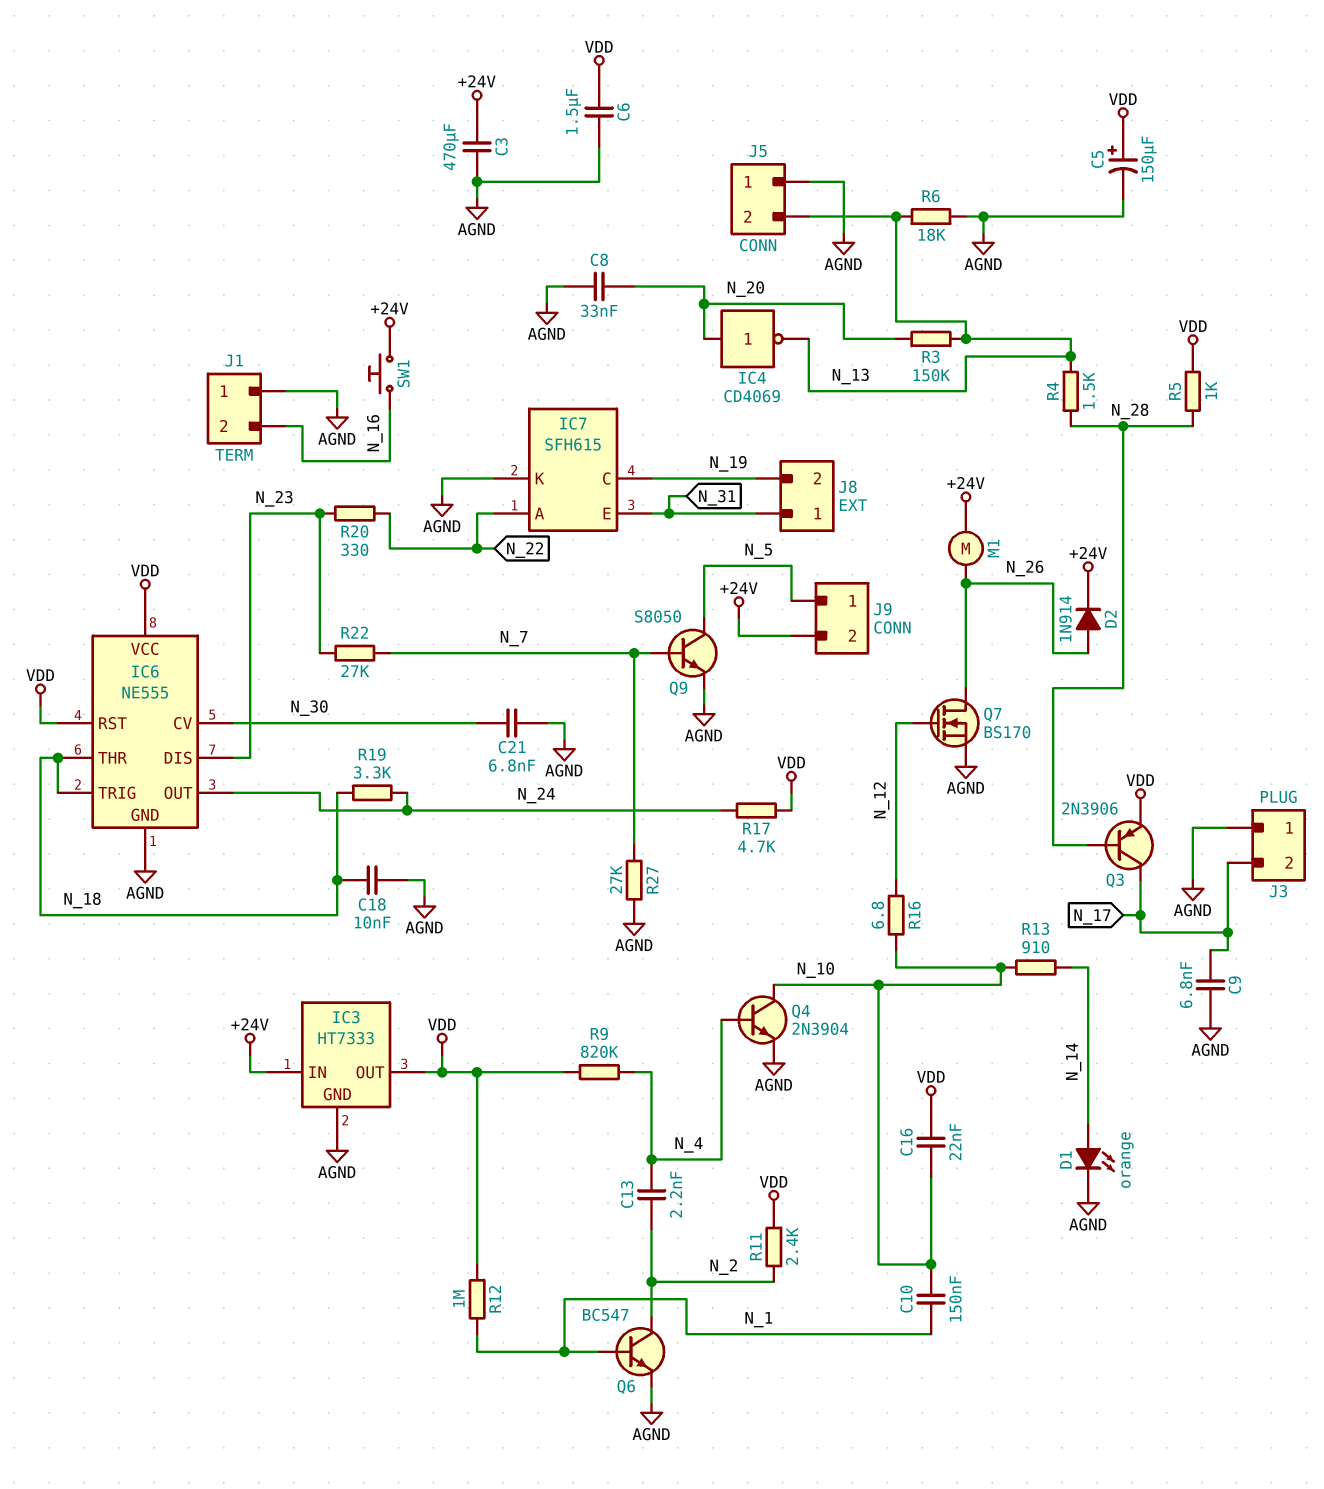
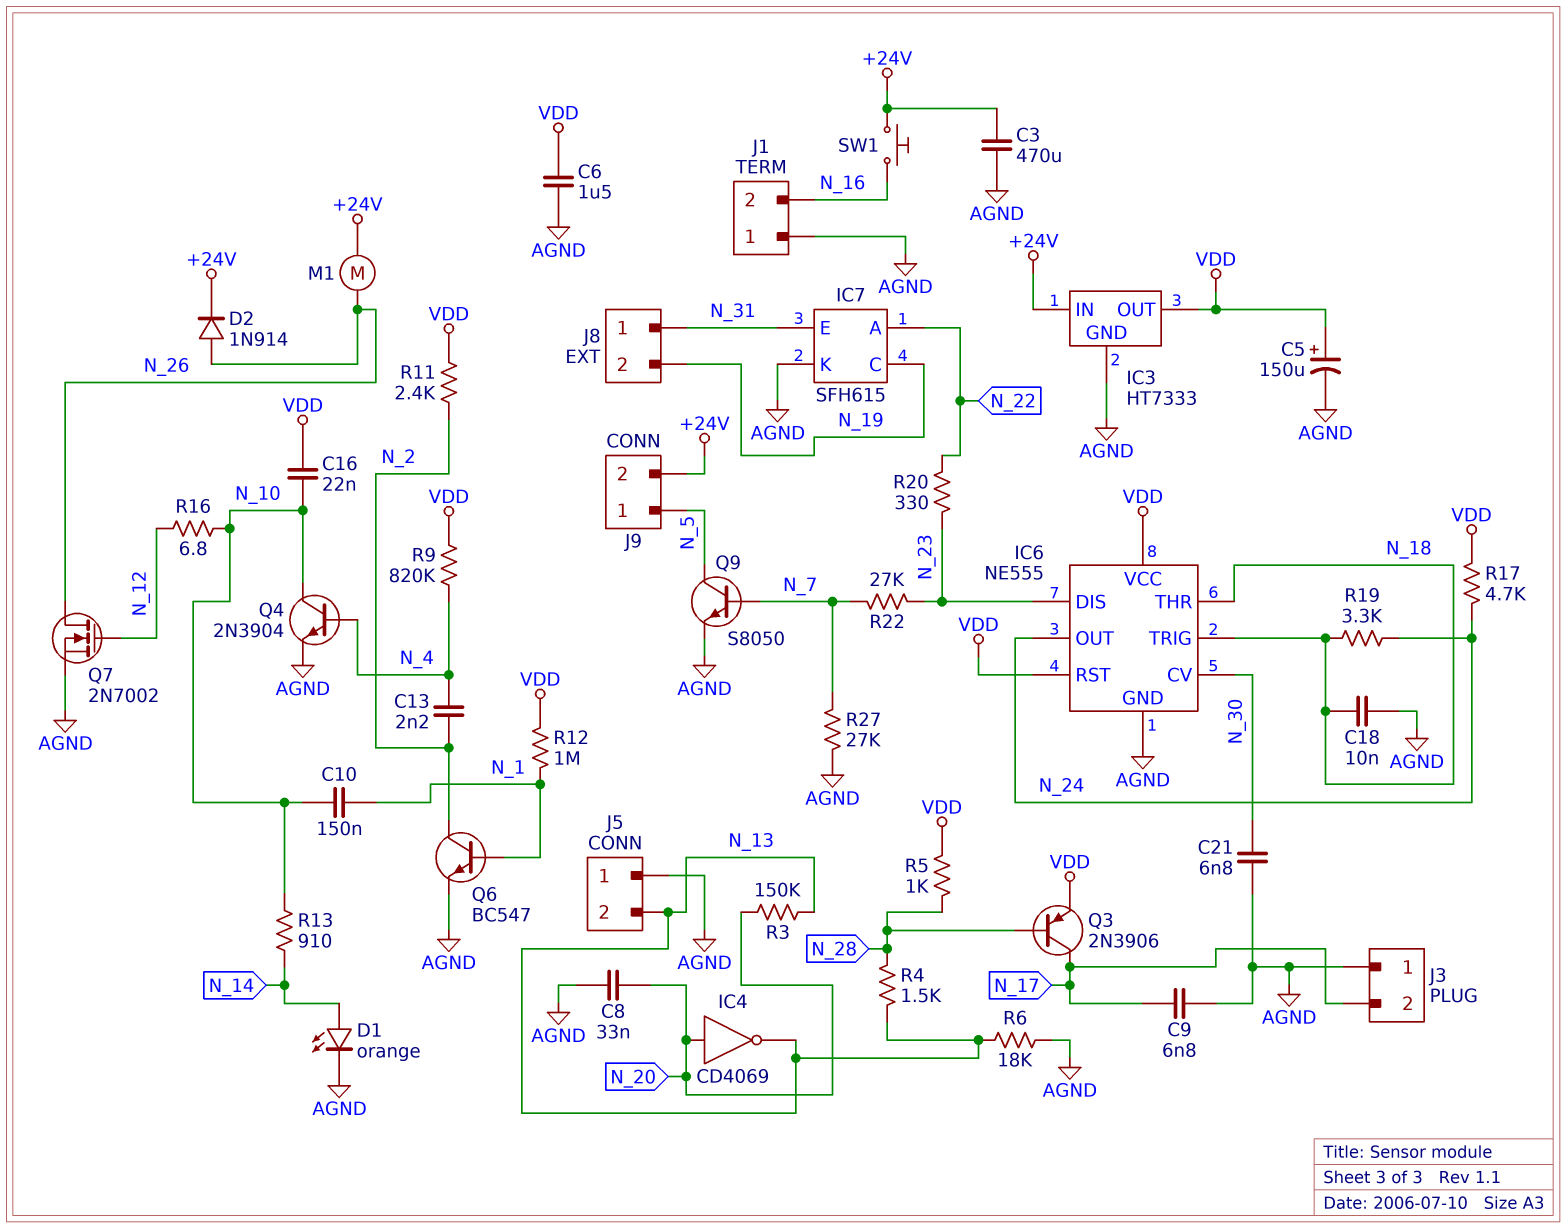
Q7: NMOS BS170 (G N_12, D N_26, S AGND) -> NMOS 2N7002 (G N_12, D N_26, S AGND)

